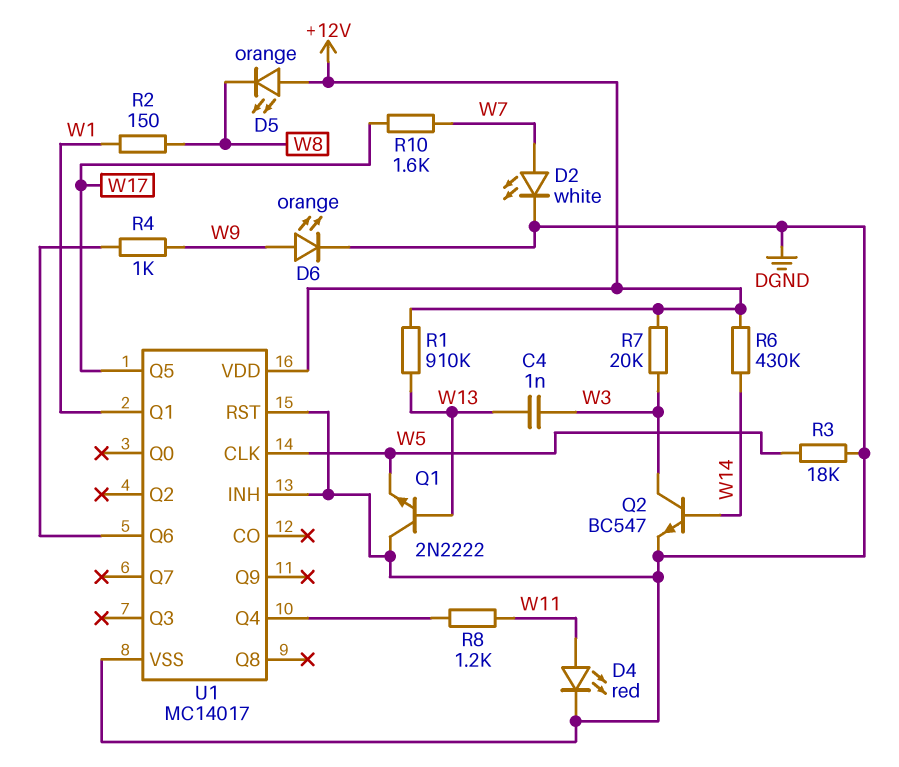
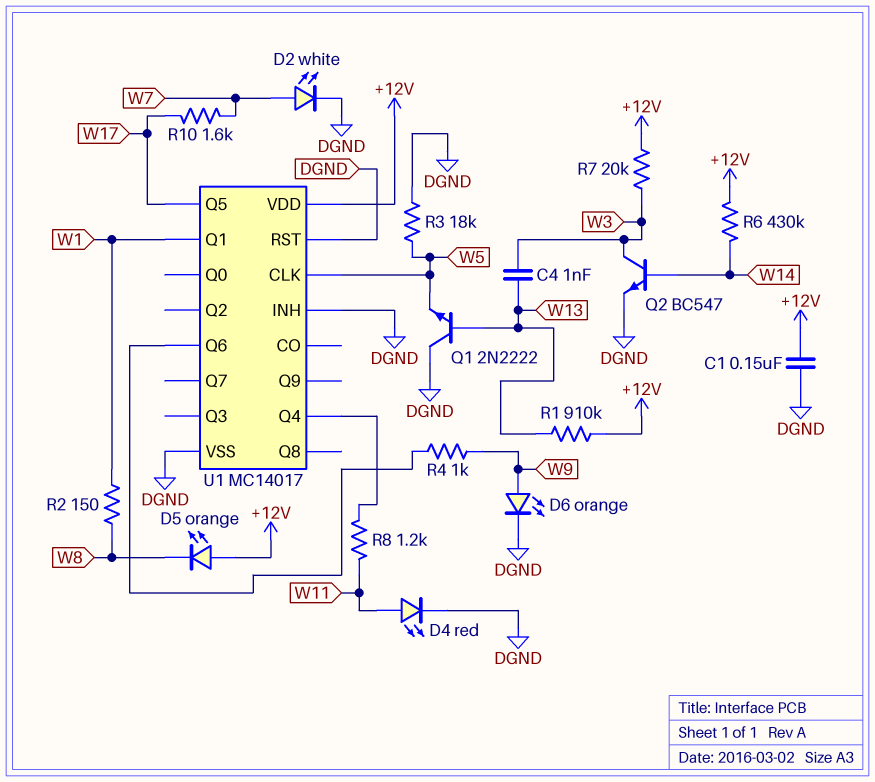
C1: none -> 150nF (+12V, DGND)

